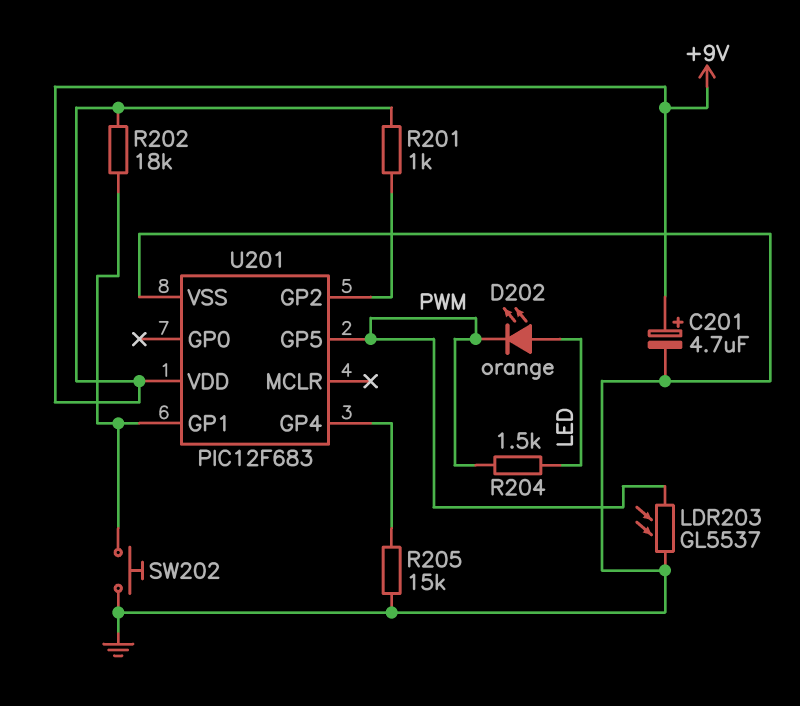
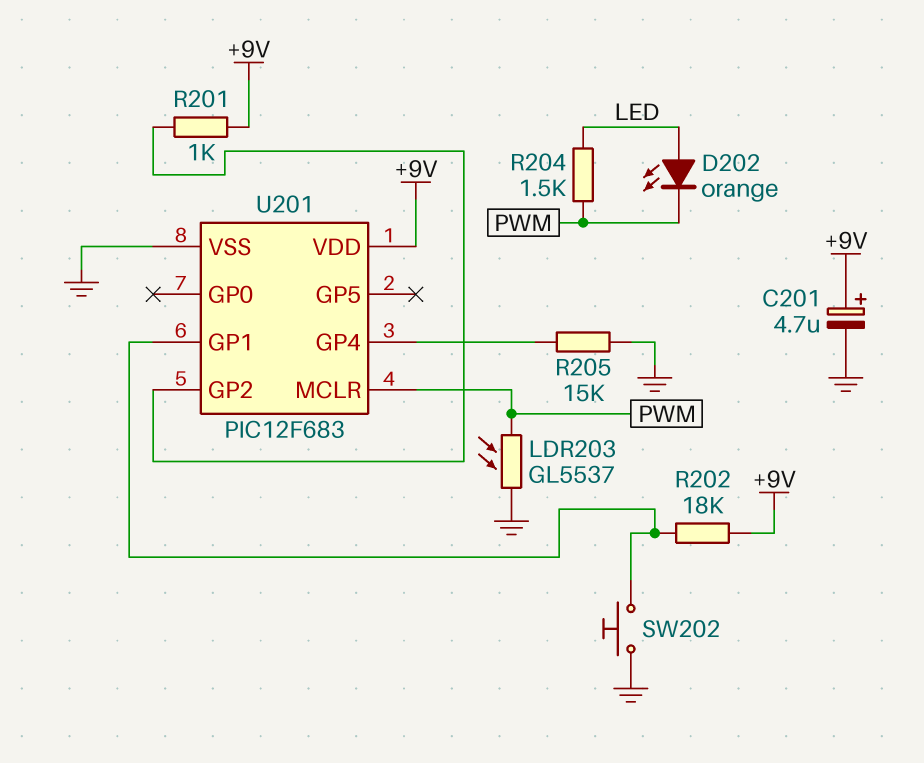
U201 pin GP5: PWM -> none
U201 pin MCLR: none -> PWM

